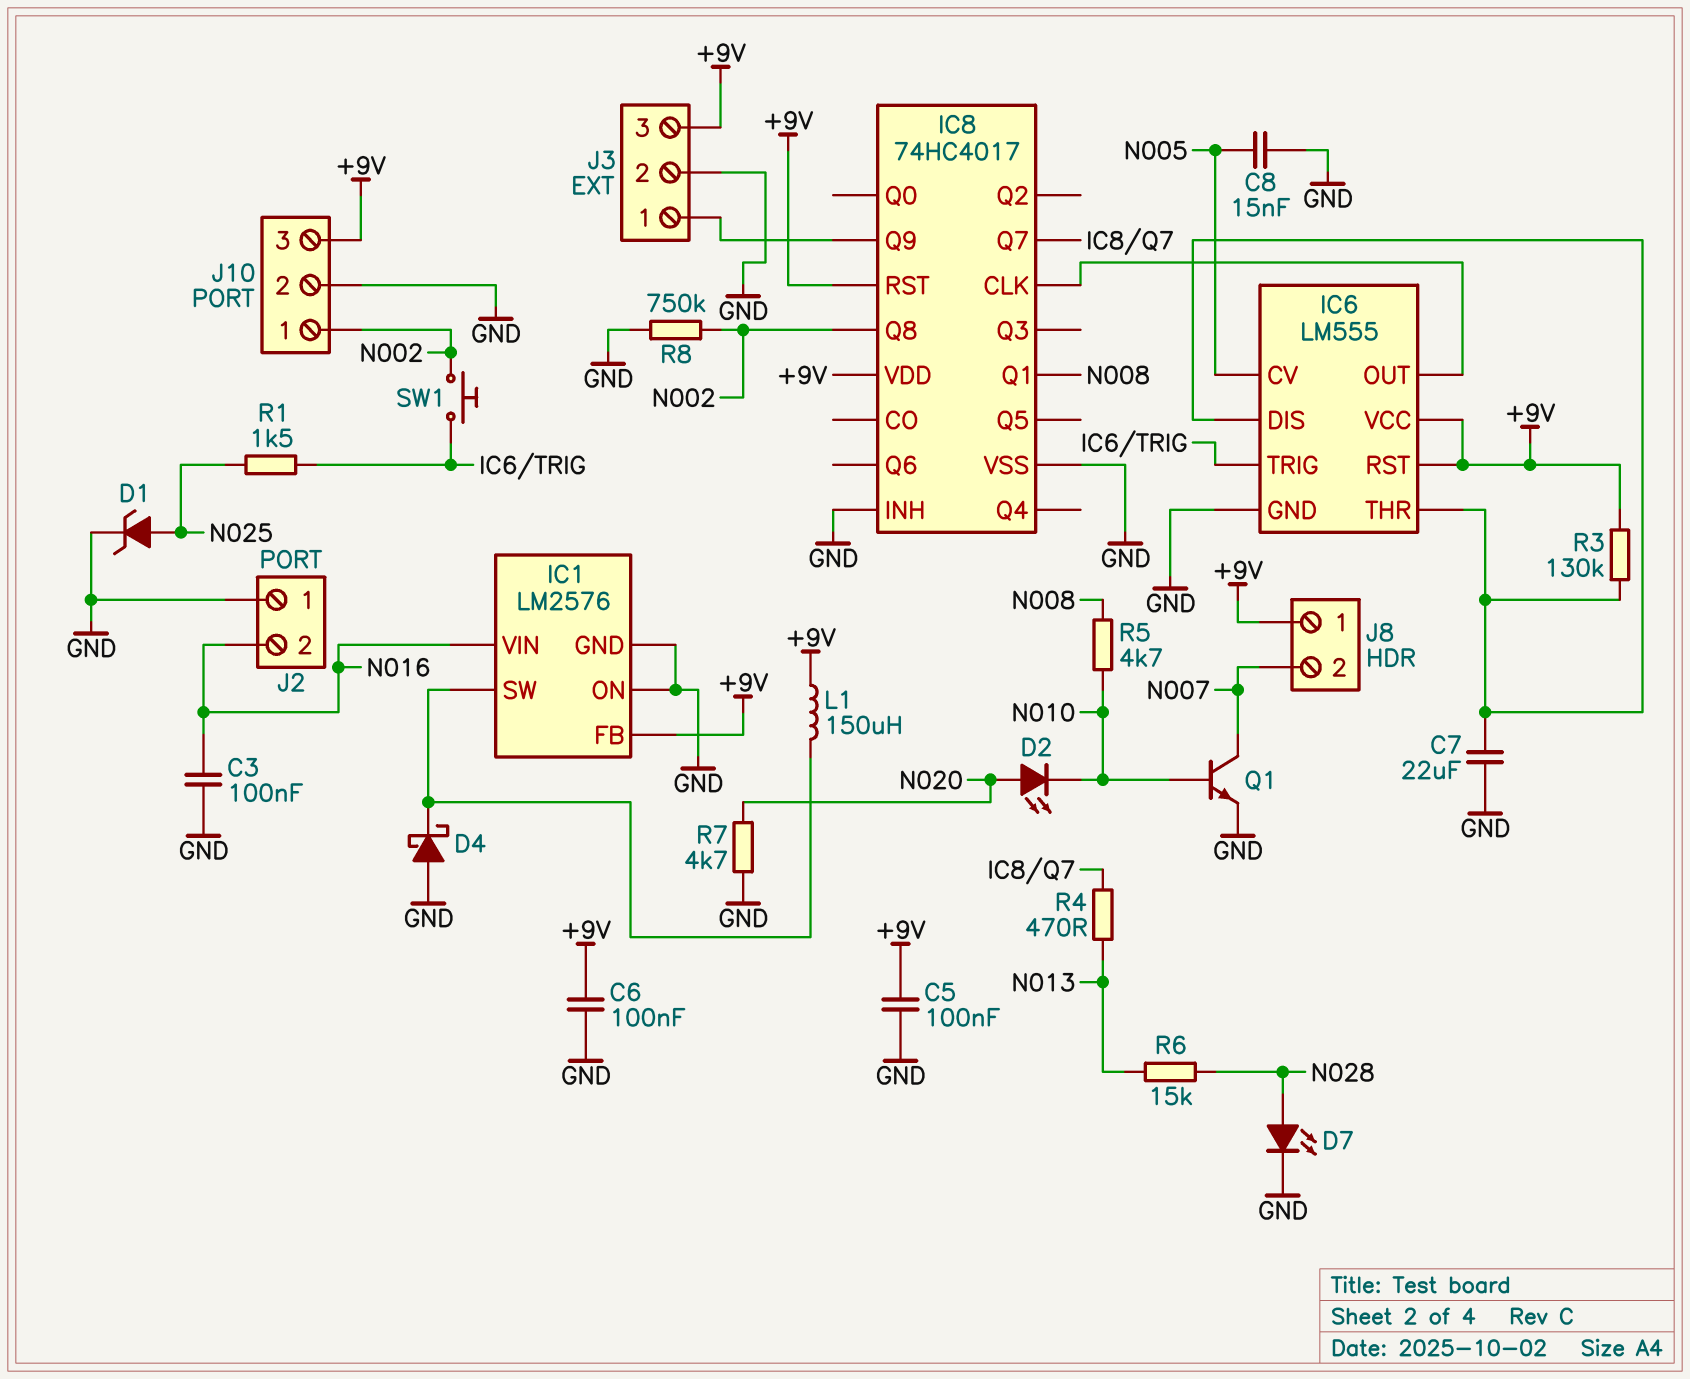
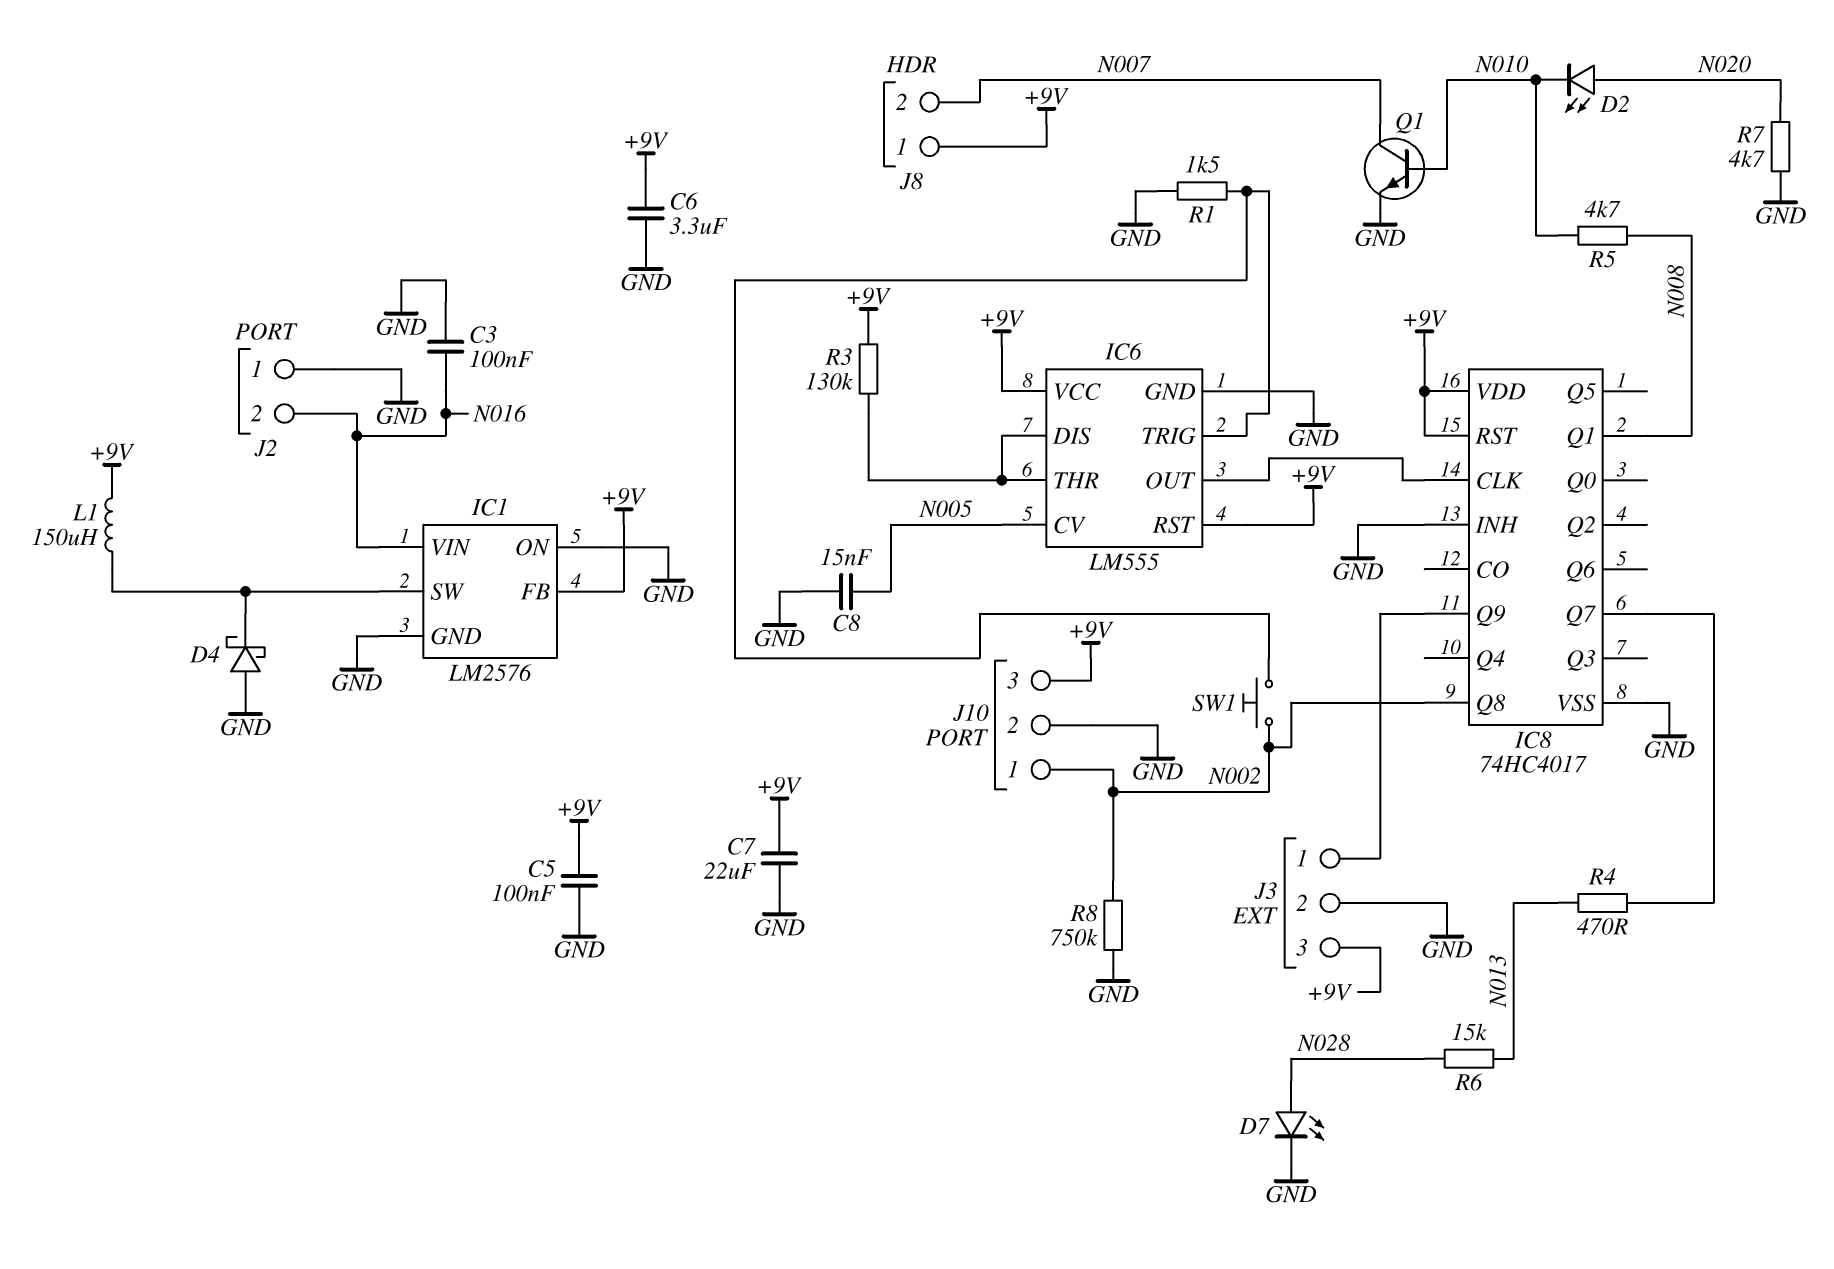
C6: 100nF (+9V, GND) -> 3.3uF (+9V, GND)
C7: 22uF (GND, IC6/DIS) -> 22uF (+9V, GND)
D1: zener (A N025, K GND) -> none
R1: 1.5k (IC6/TRIG, N025) -> 1.5k (GND, IC6/TRIG)

